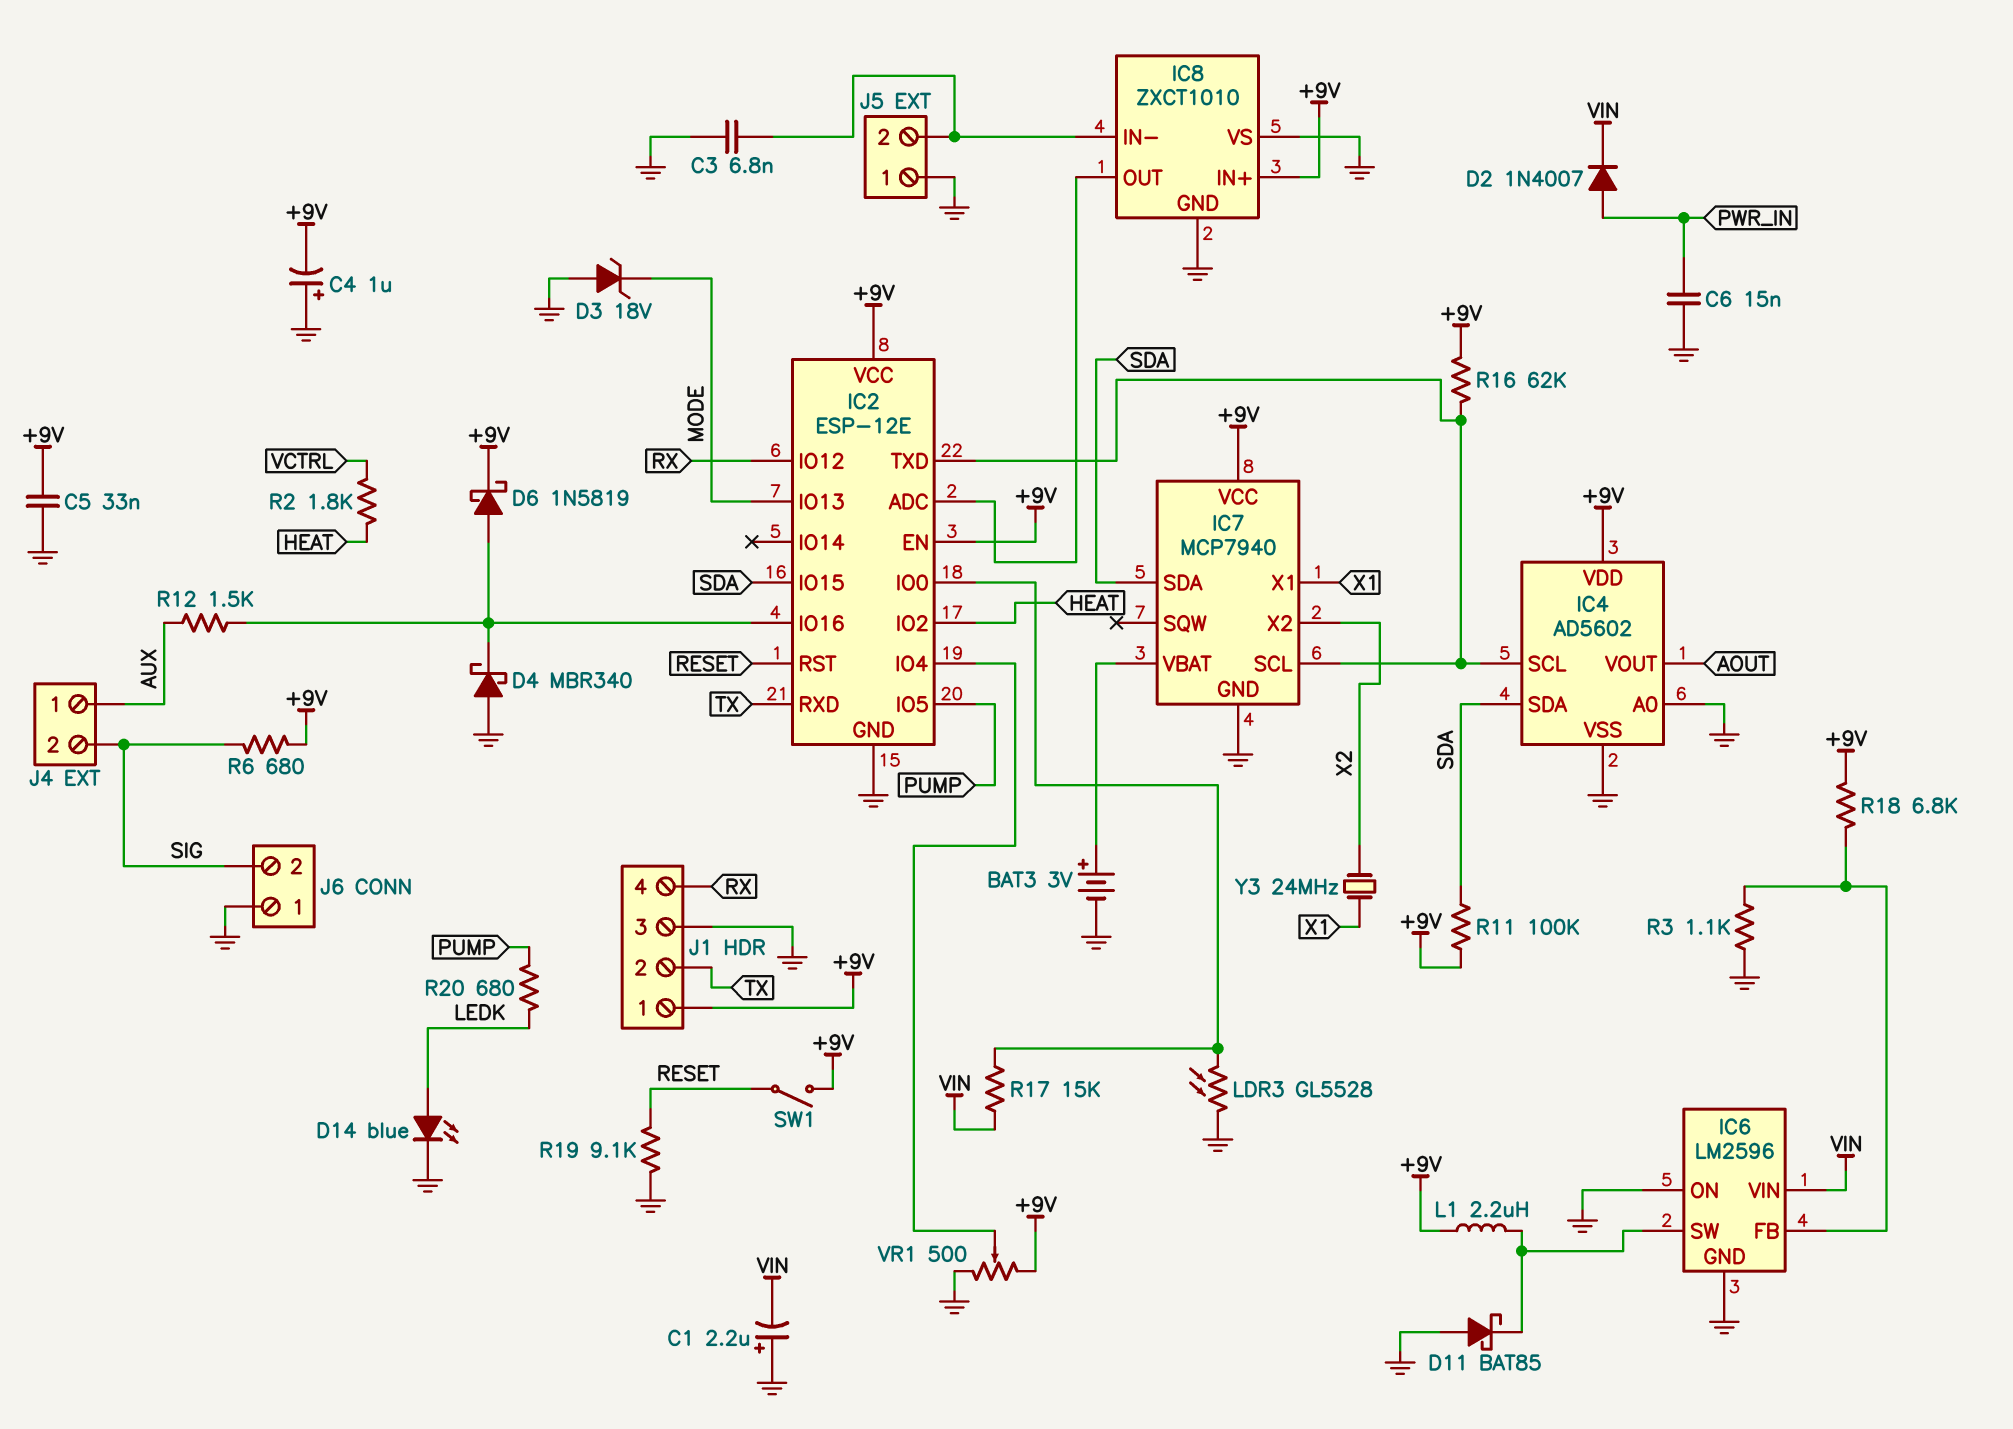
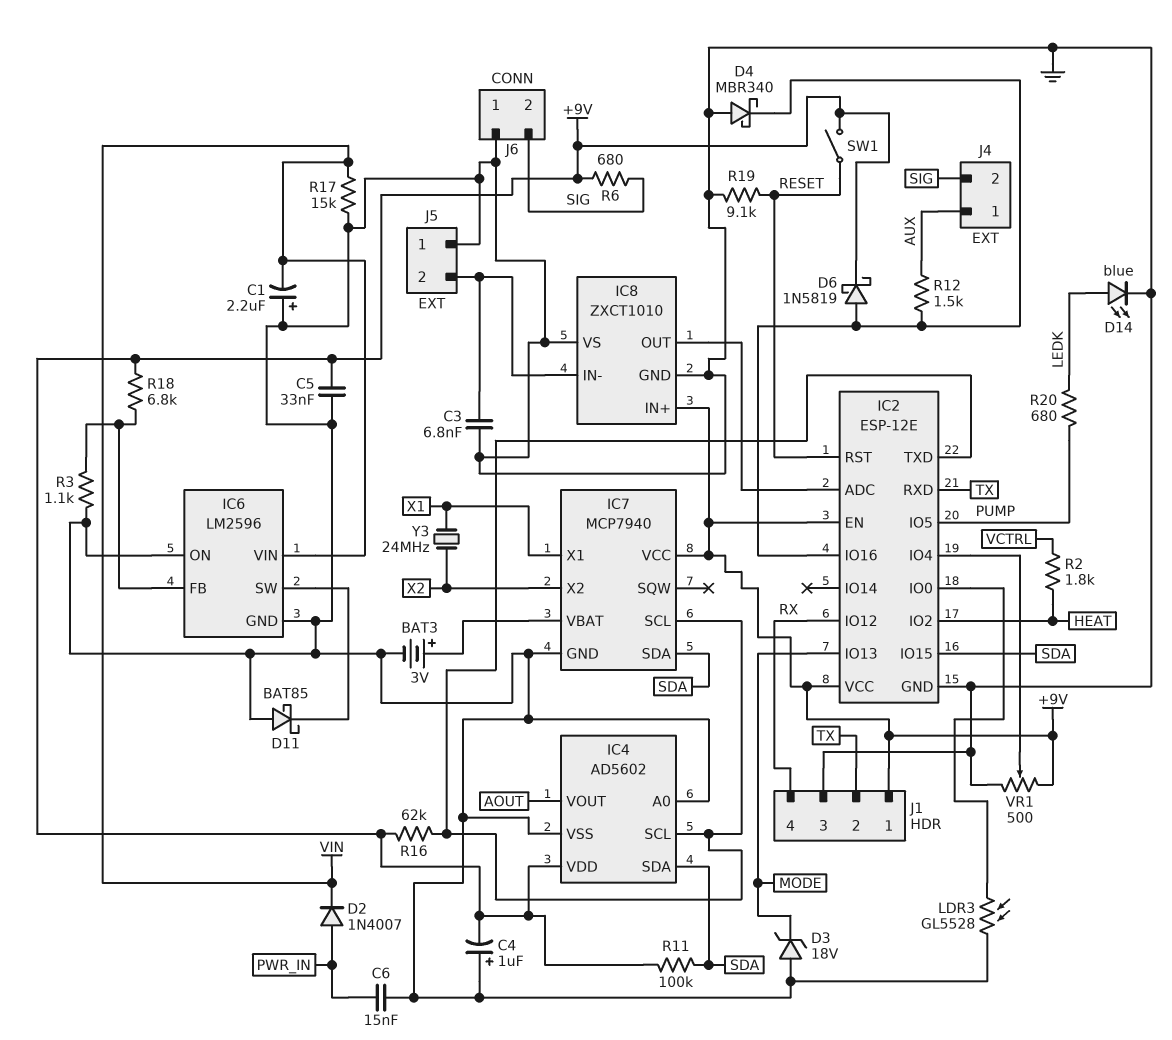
L1: 2.2uH (+9V, IC6/SW) -> none
R17: 15k (IC2/IO0, VIN) -> 15k (GND, VIN)

